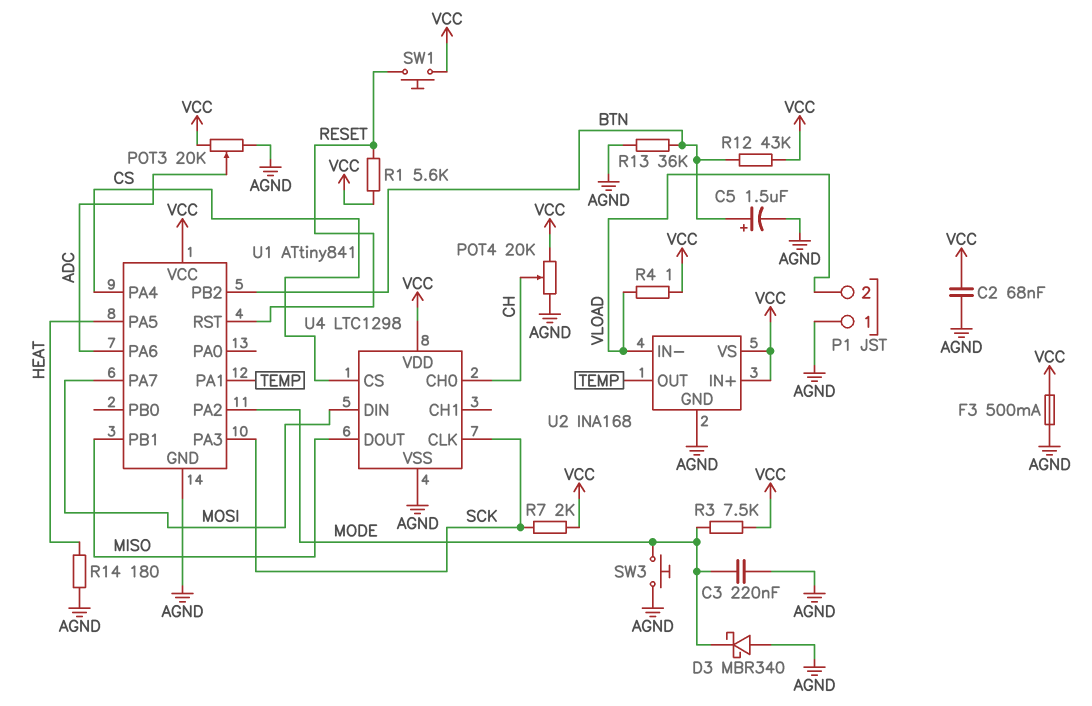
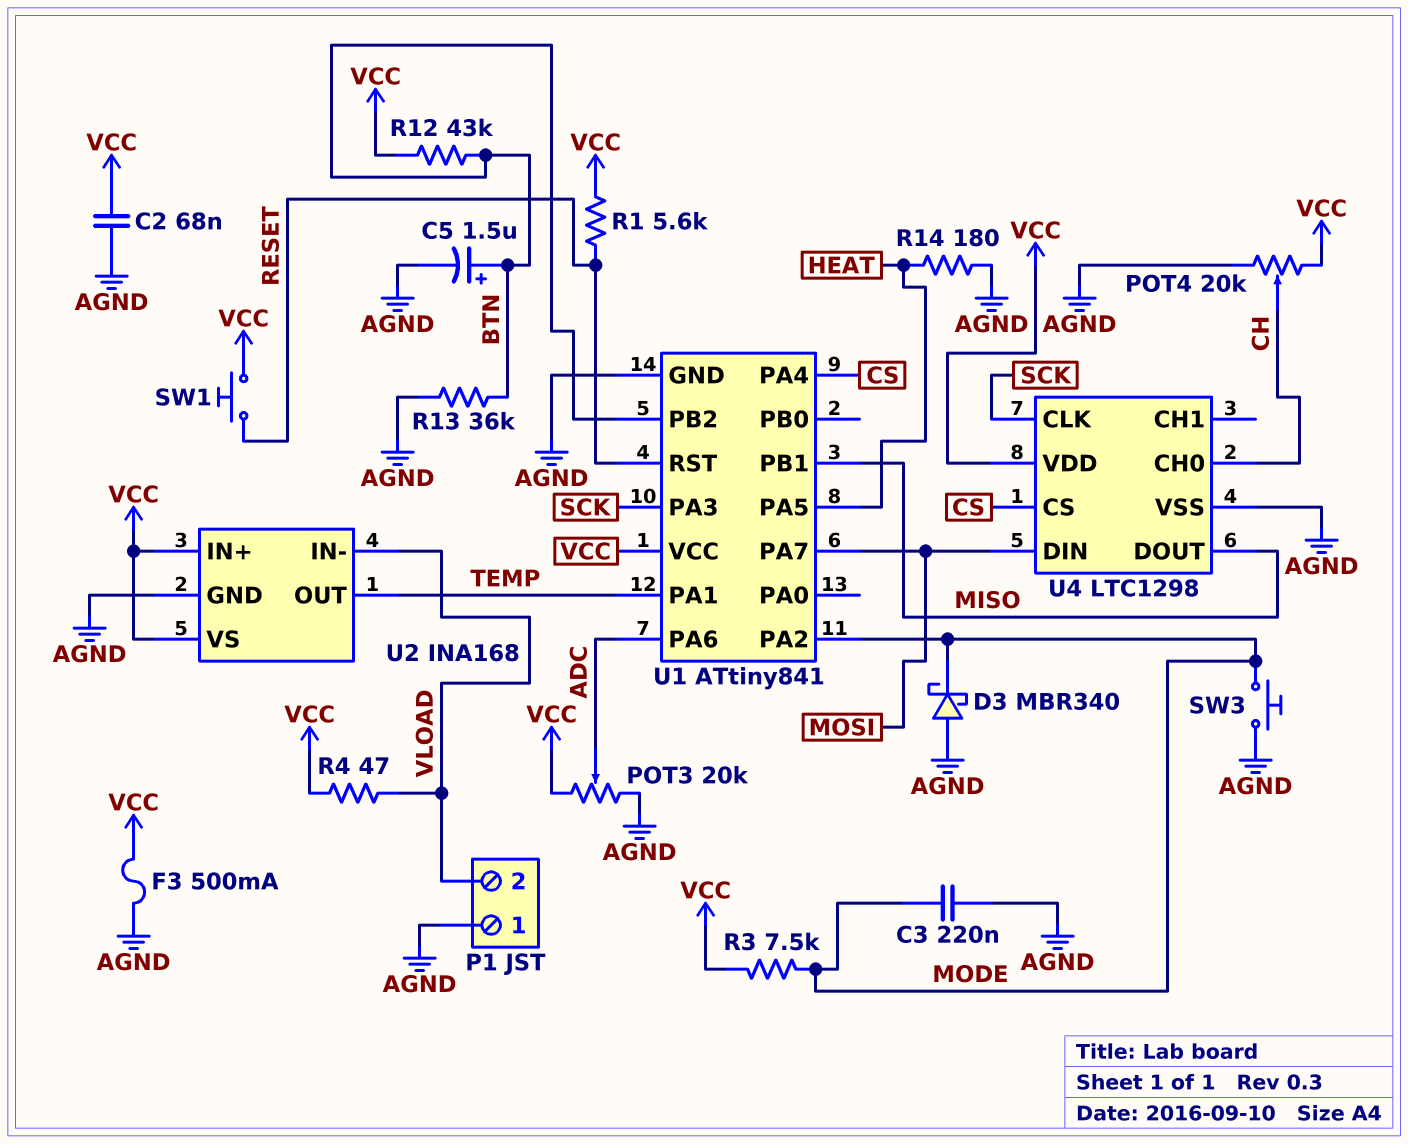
R4: 1 (VCC, VLOAD) -> 47 (VCC, VLOAD)
R7: 2k (SCK, VCC) -> none

